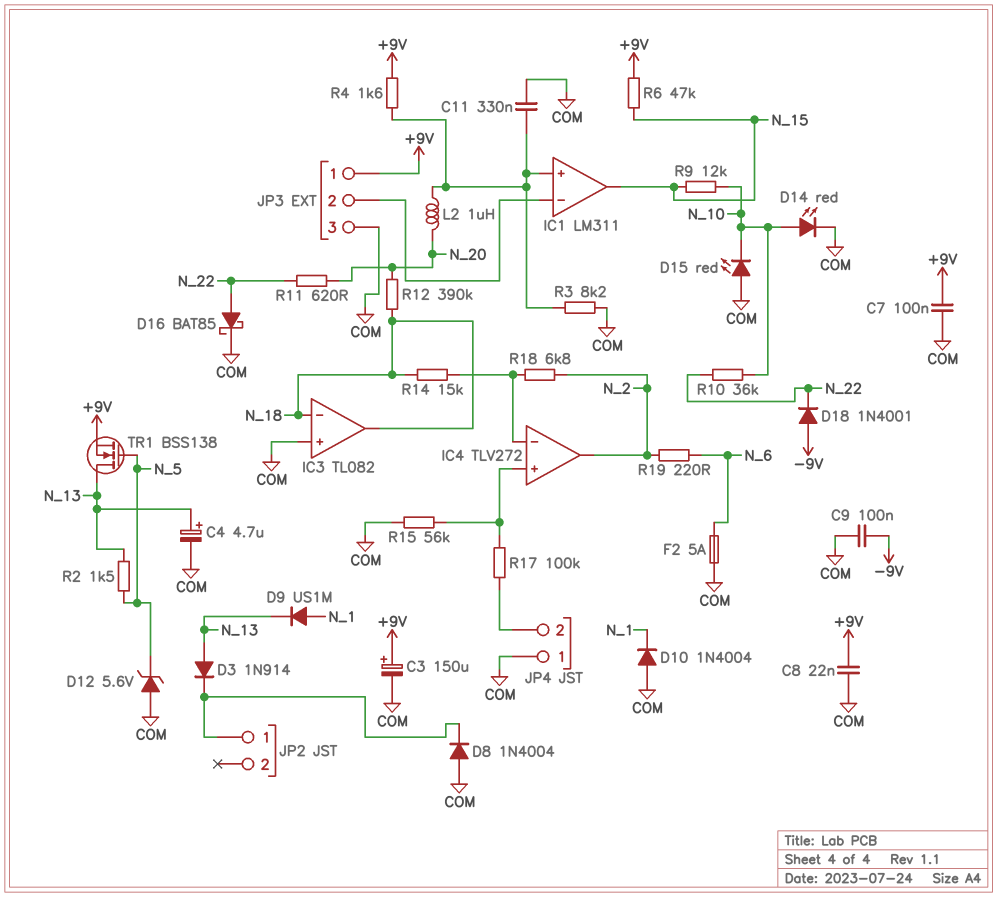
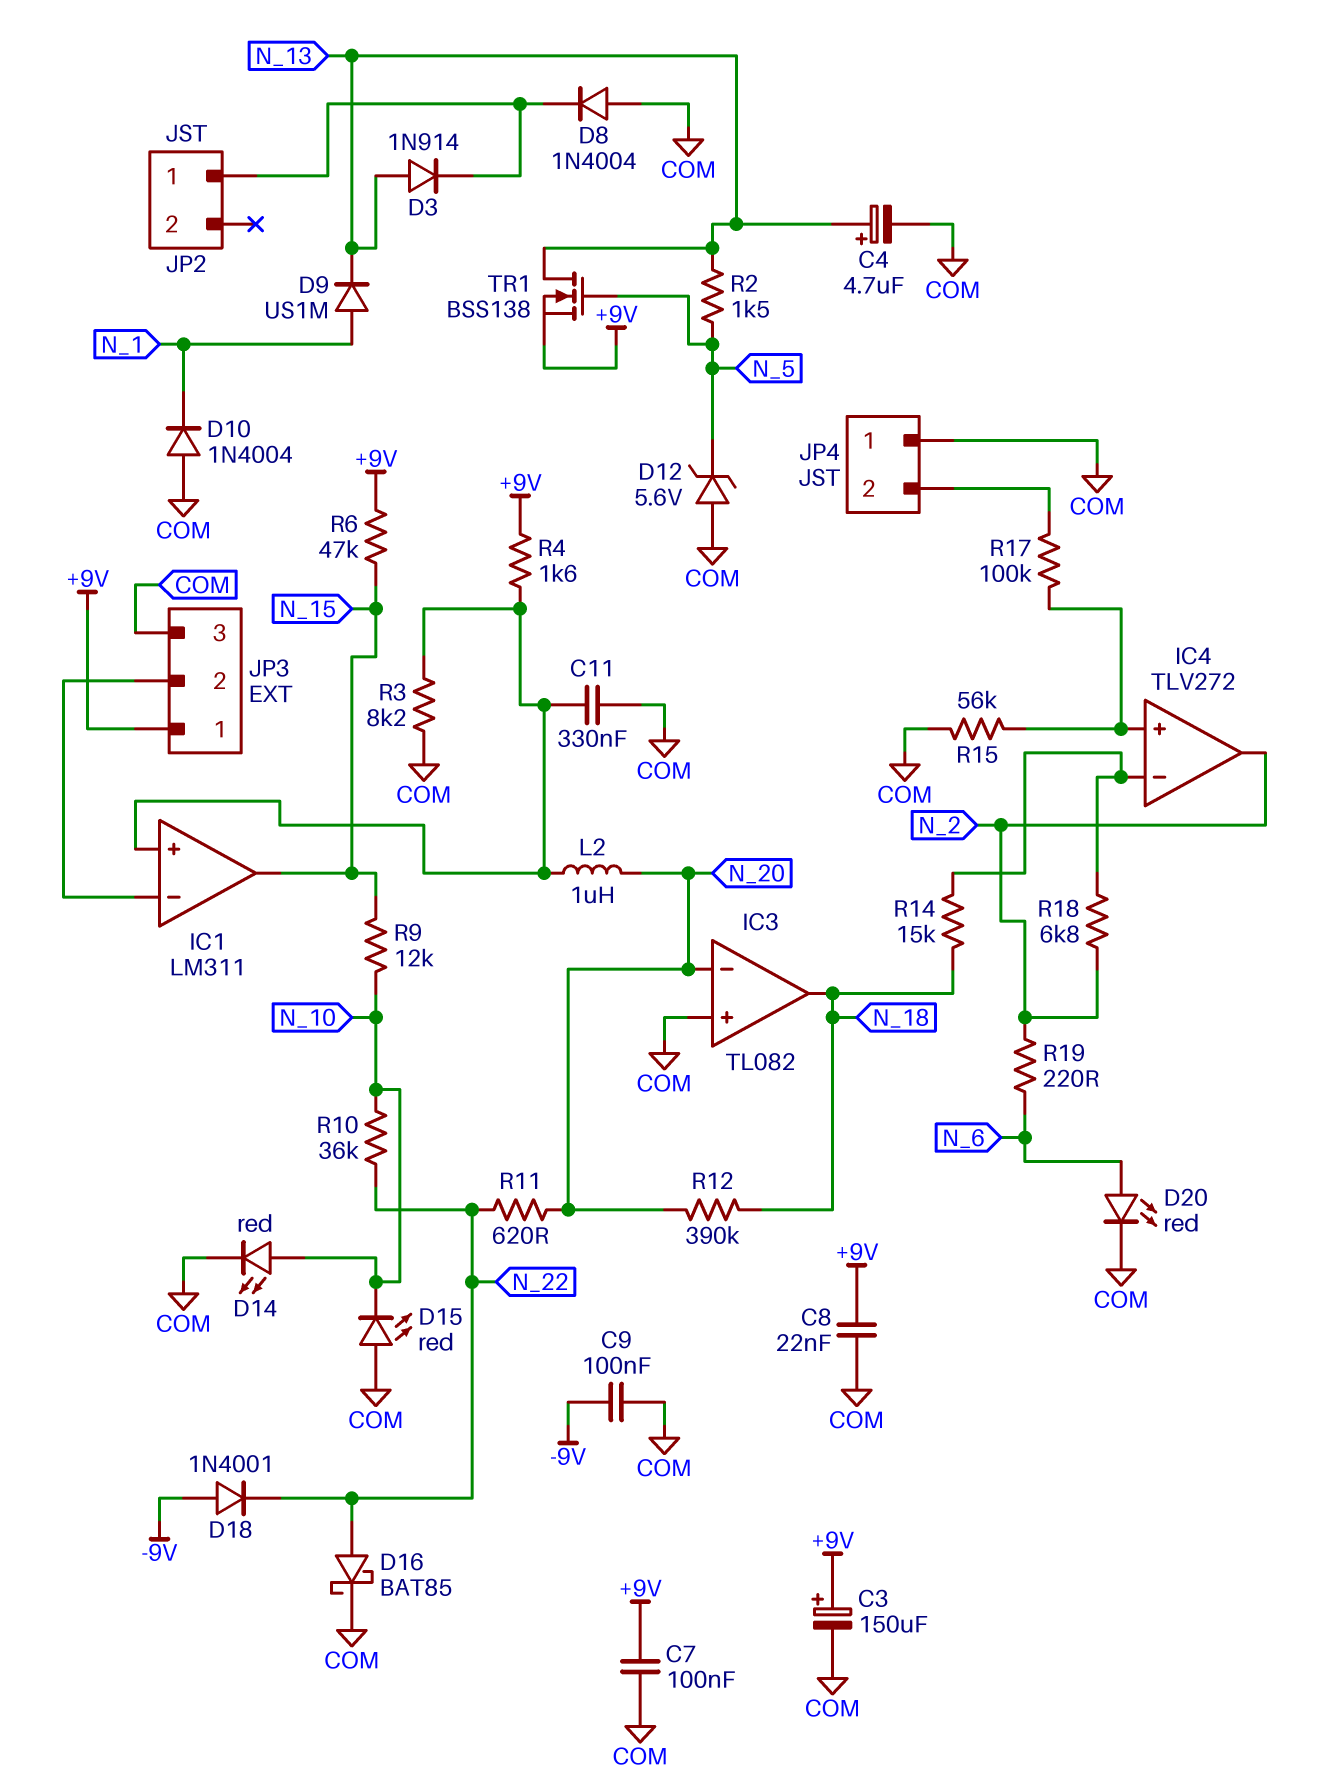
D20: none -> LED red (A N_6, K COM)
F2: 5A (COM, N_6) -> none
IC3 pin in-: N_18 -> N_20

